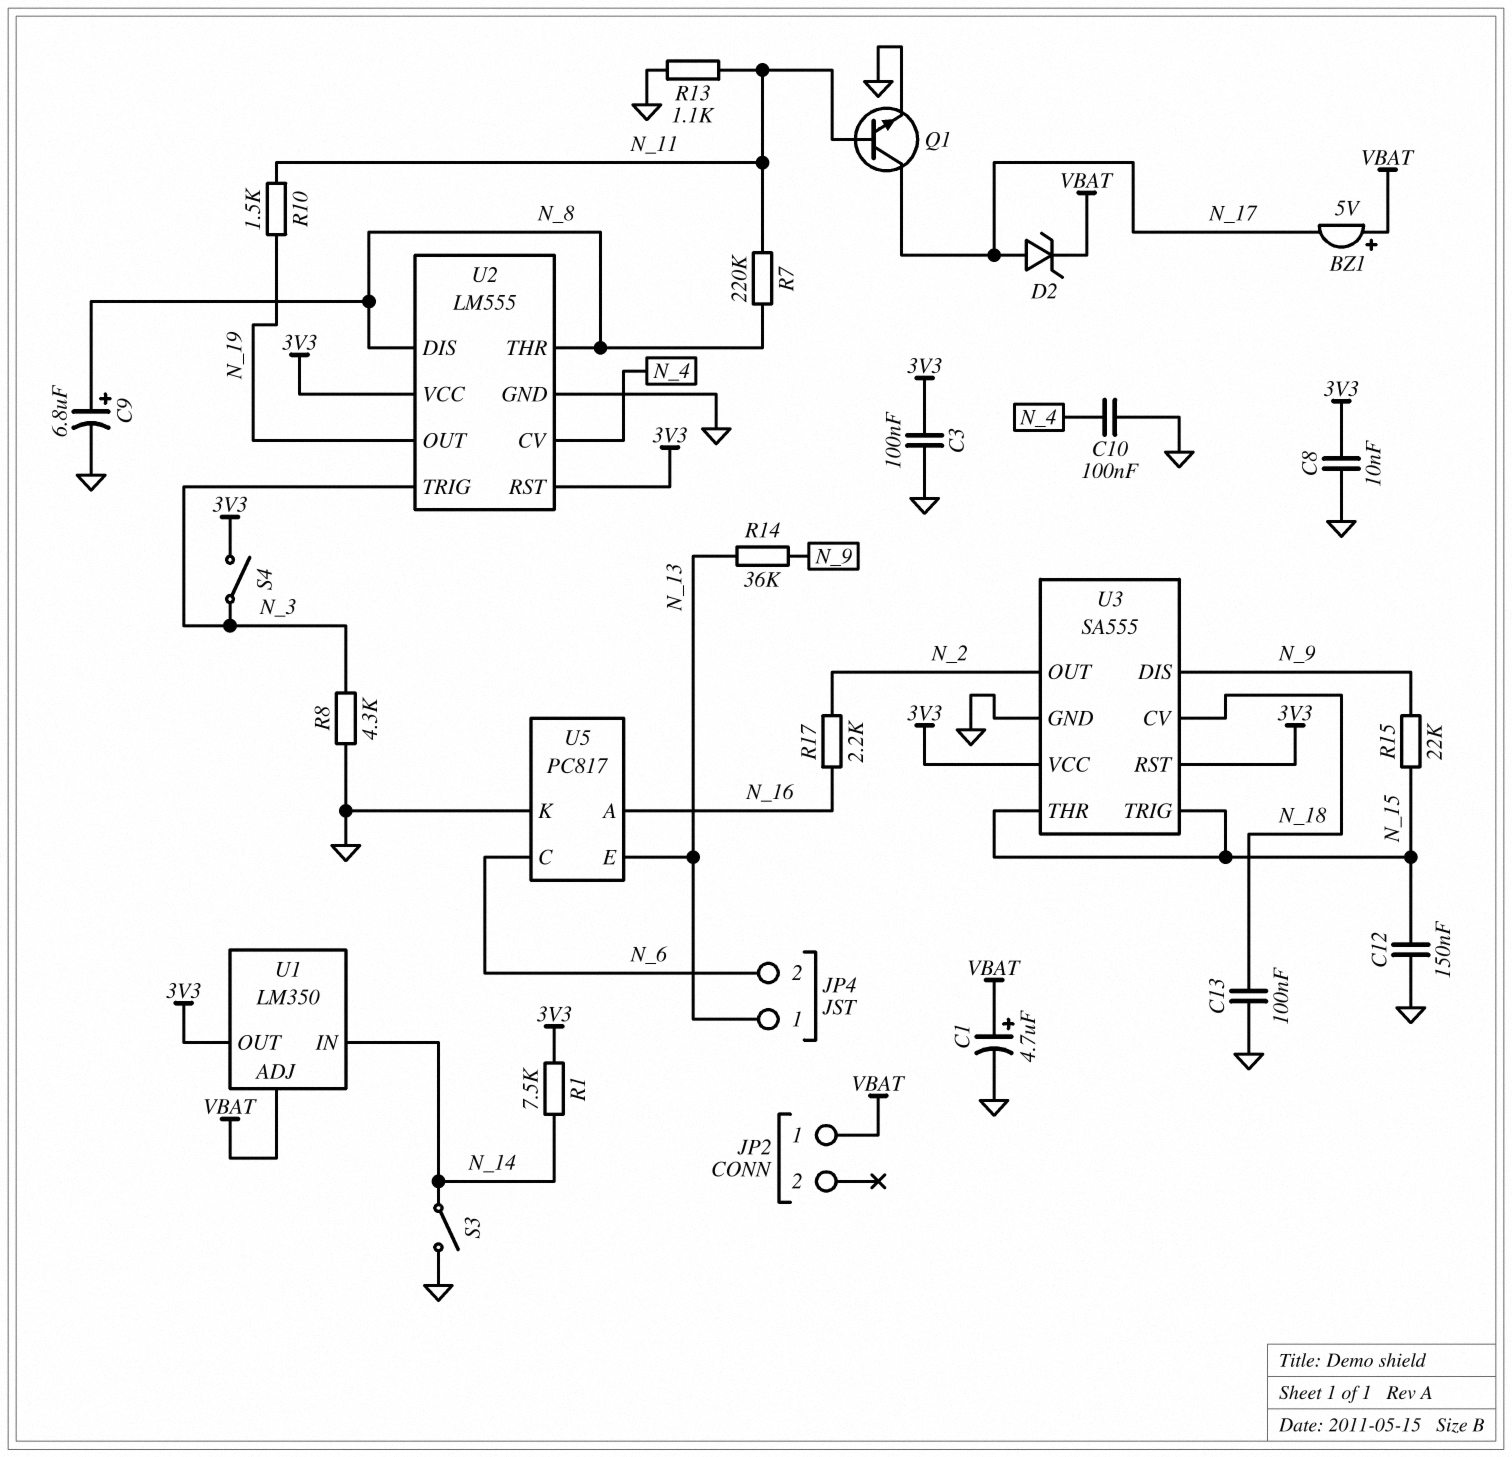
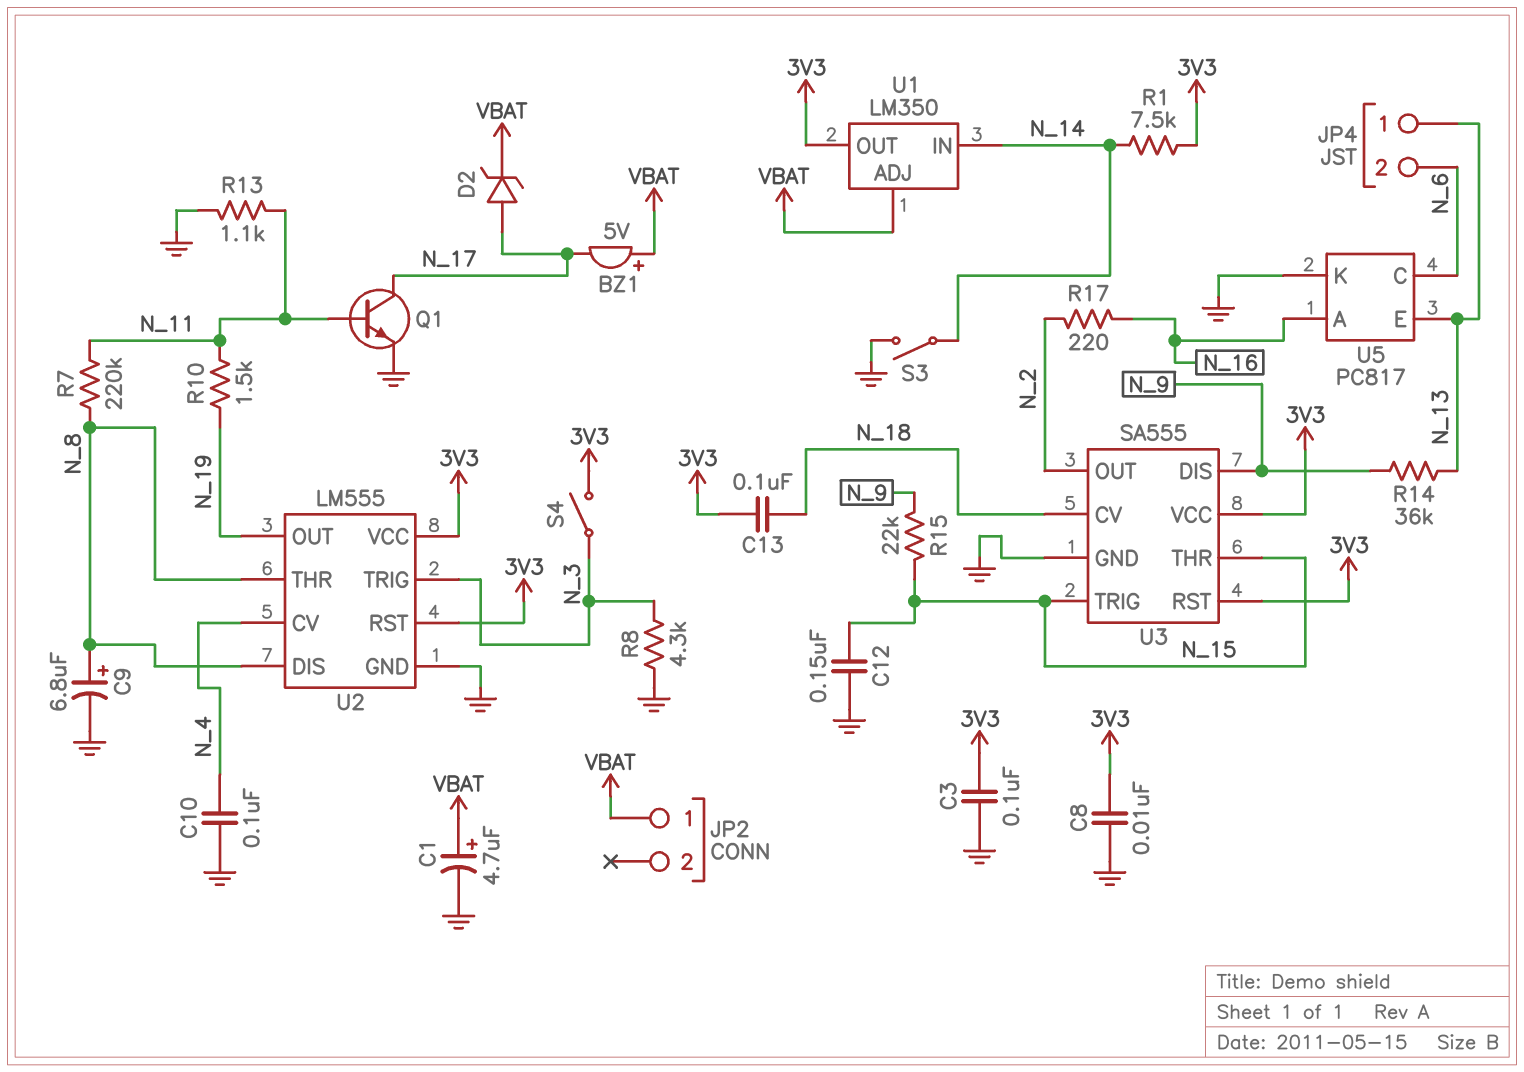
C13: 100nF (GND, N_18) -> 100nF (3V3, N_18)
R17: 2.2k (N_2, N_16) -> 220 (N_2, N_16)

